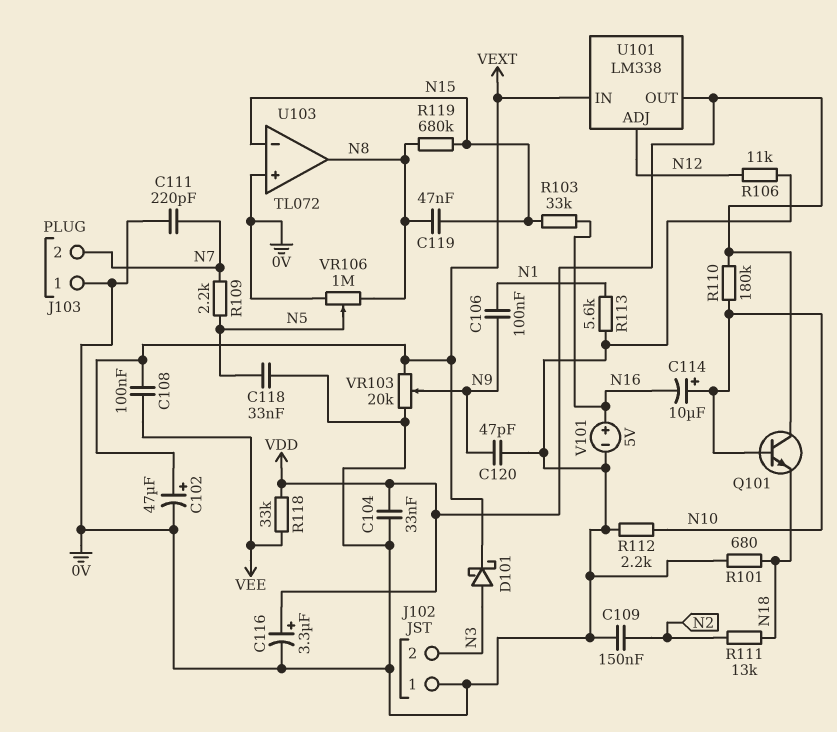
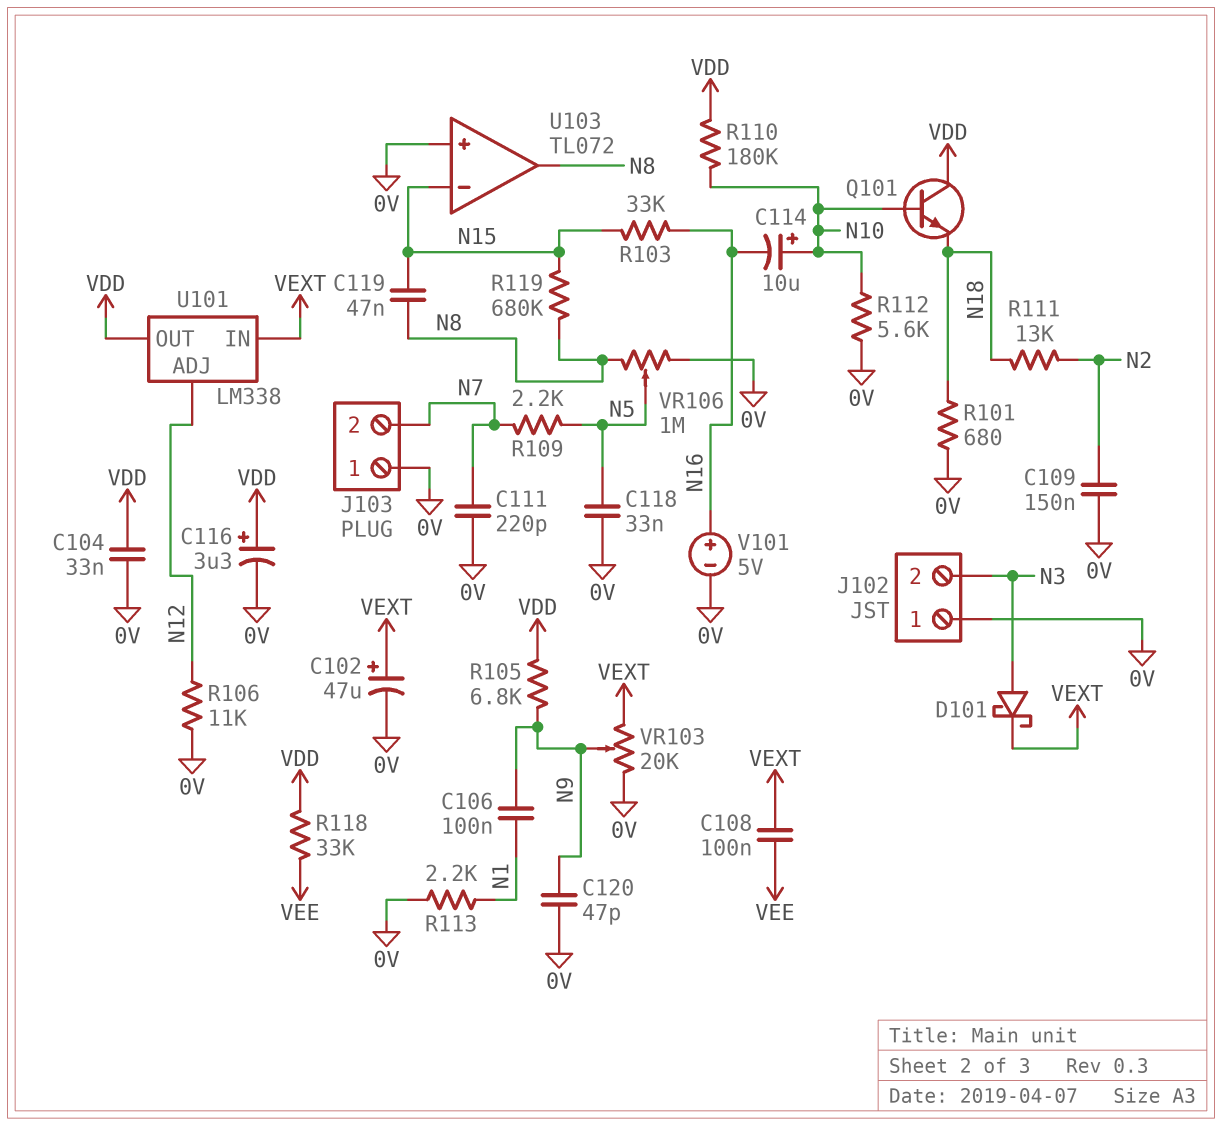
R105: none -> 6.8k (N9, VDD)
R112: 2.2k (0V, N10) -> 5.6k (0V, N10)
R113: 5.6k (0V, N1) -> 2.2k (0V, N1)

